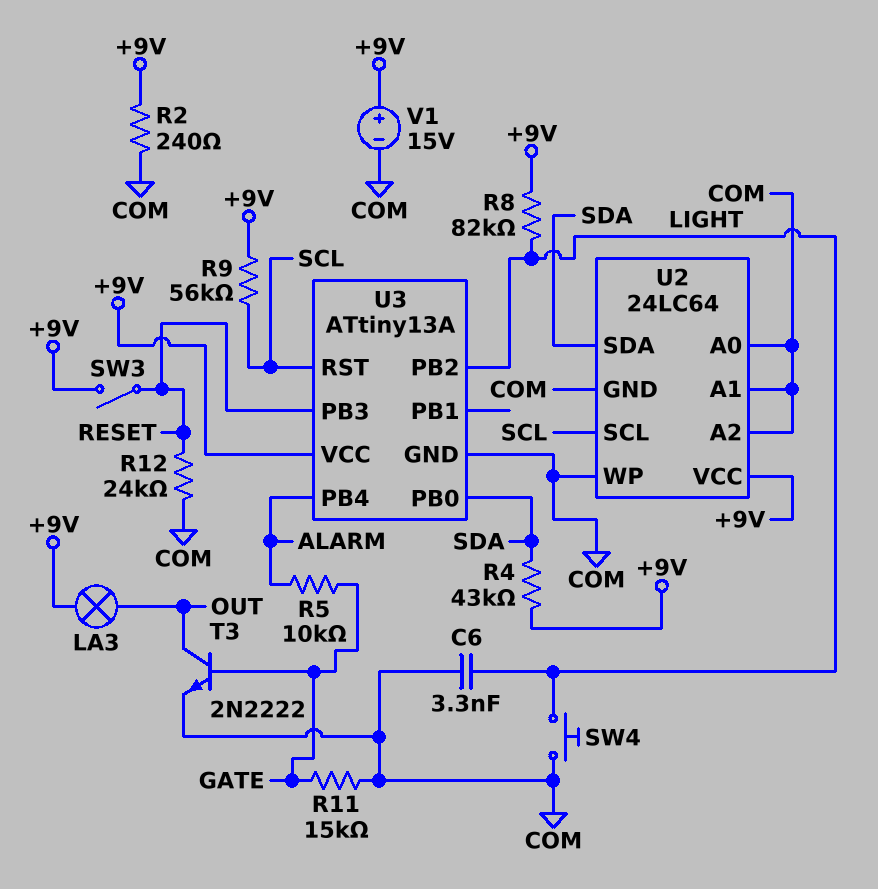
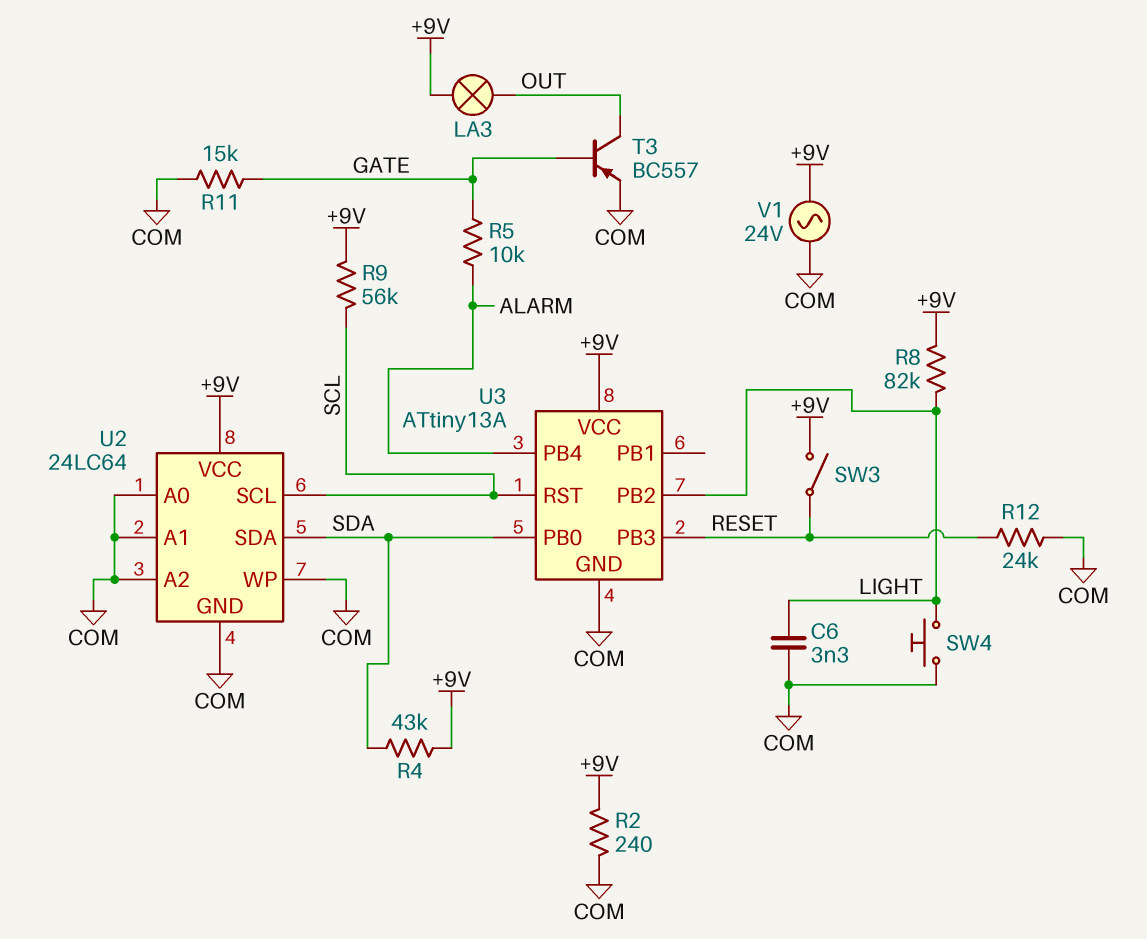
T3: NPN 2N2222 (B GATE, C OUT, E COM) -> PNP BC557 (B GATE, C OUT, E COM)
V1: 15V (plus +9V, minus COM) -> AC 24V (+9V, COM)

